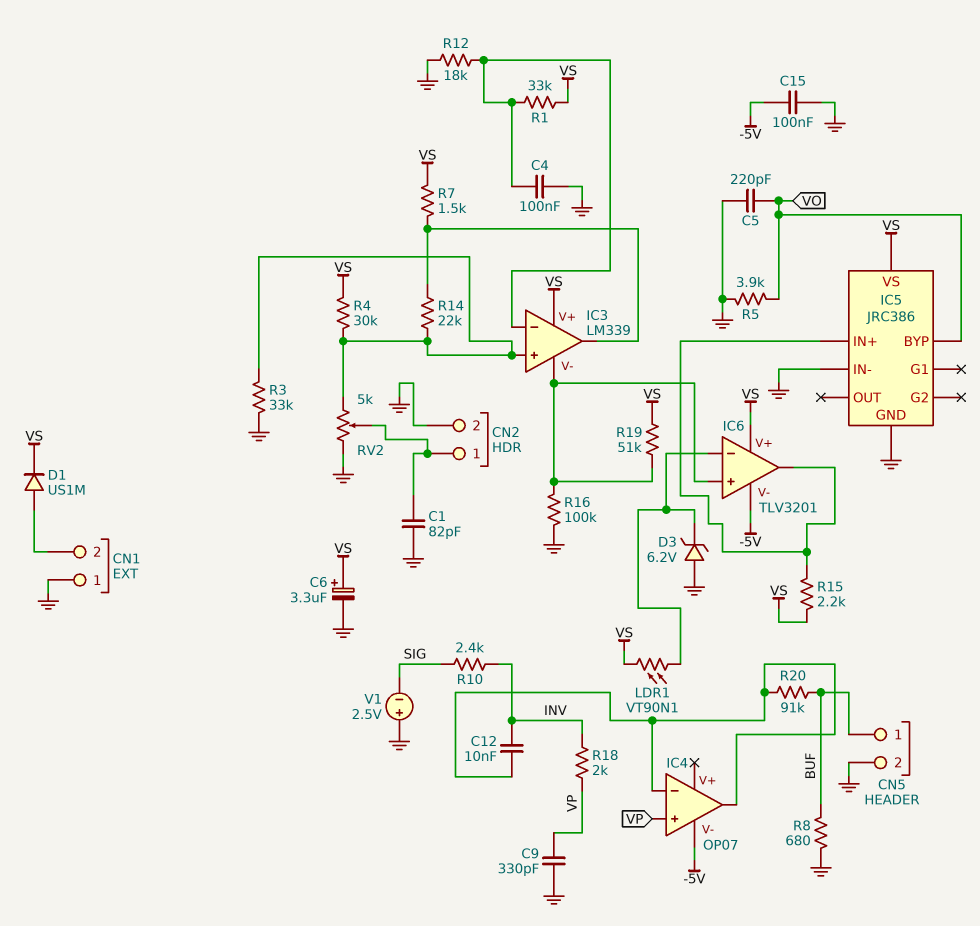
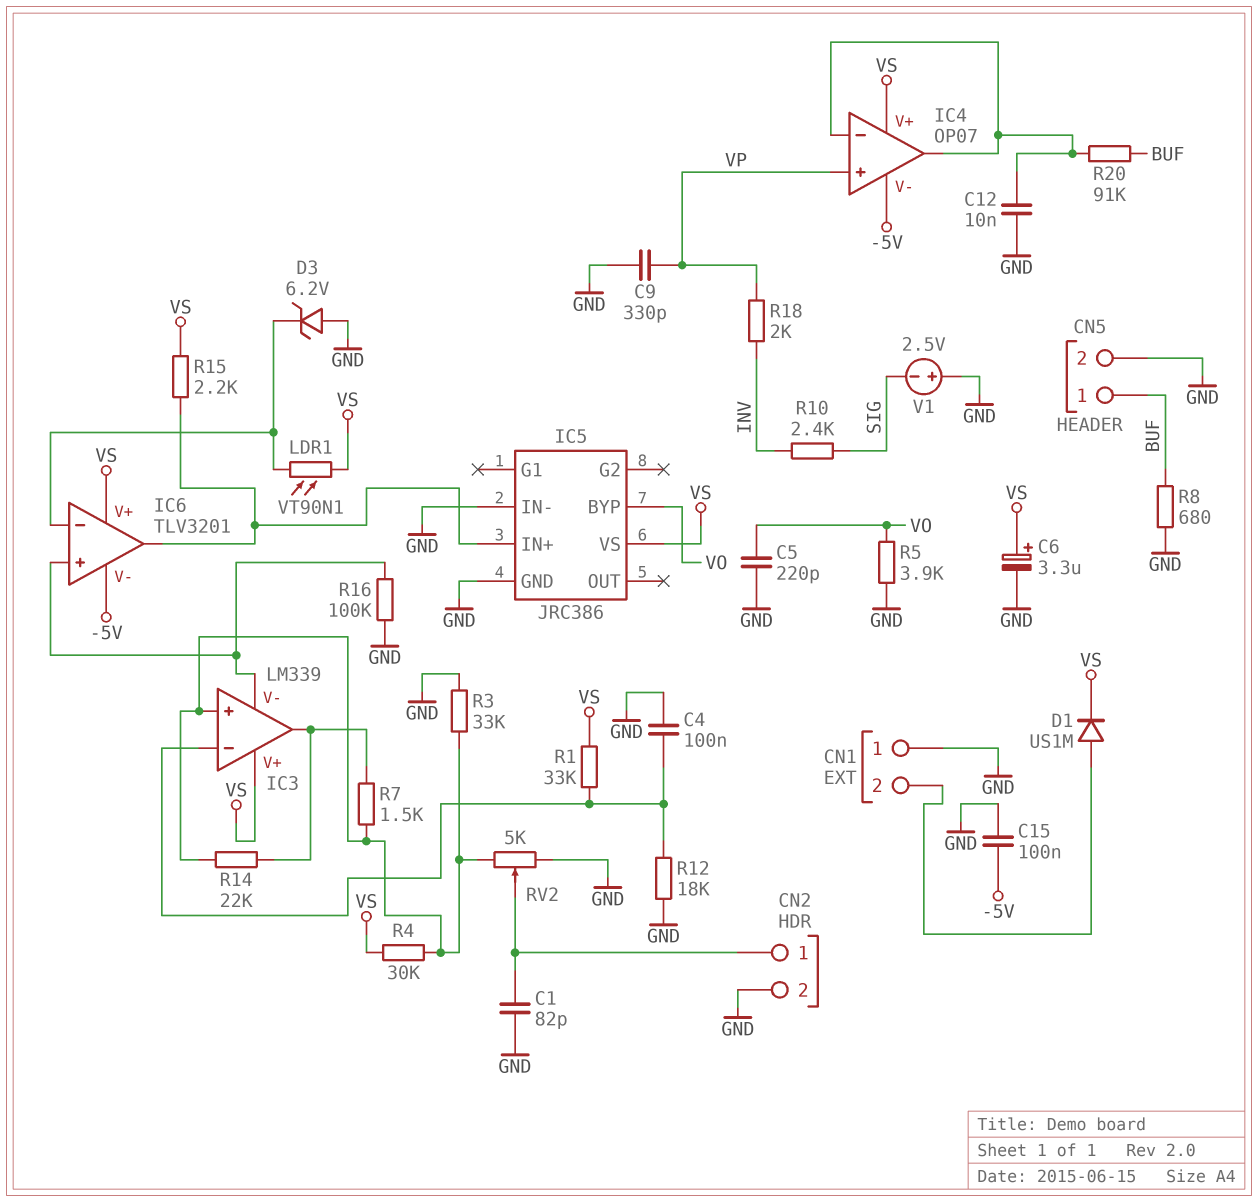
C12: 10nF (IC4/in-, INV) -> 10nF (GND, IC4/in-)
IC4 pin V+: none -> VS
R7: 1.5k (IC3/out, VS) -> 1.5k (IC3/in+, IC3/out)
R19: 51k (IC3/V-, VS) -> none

